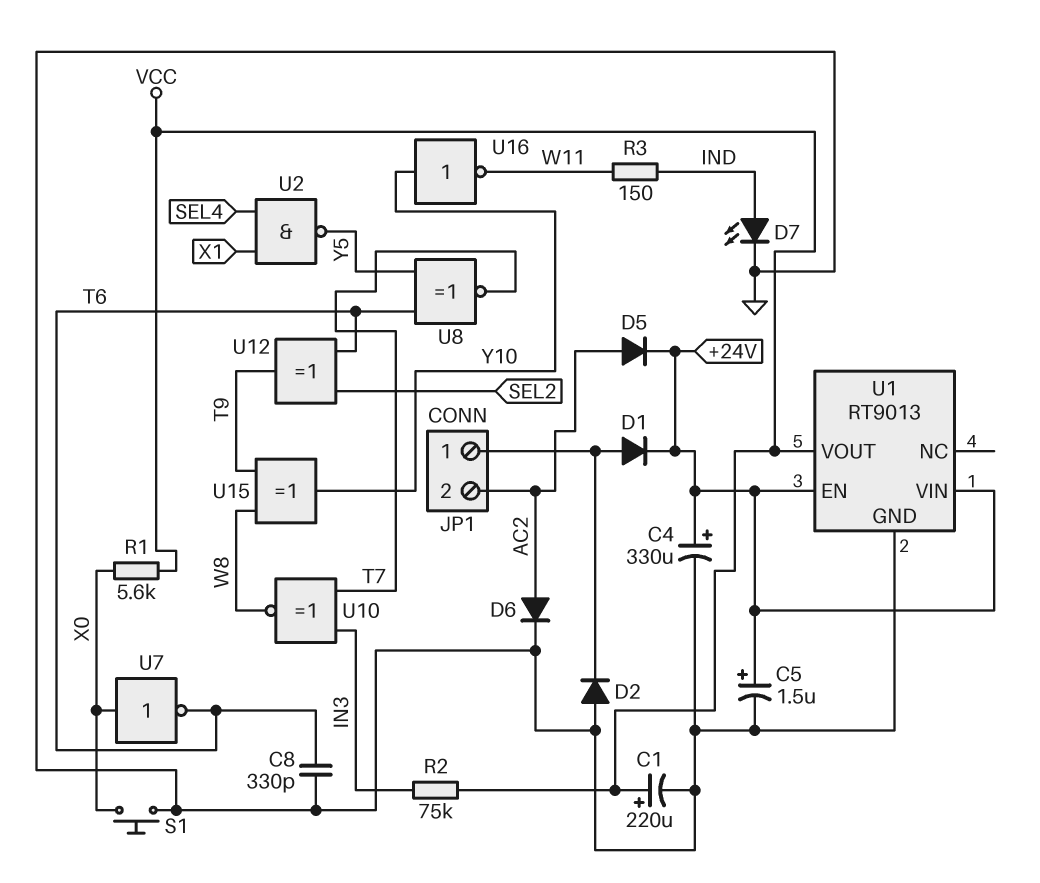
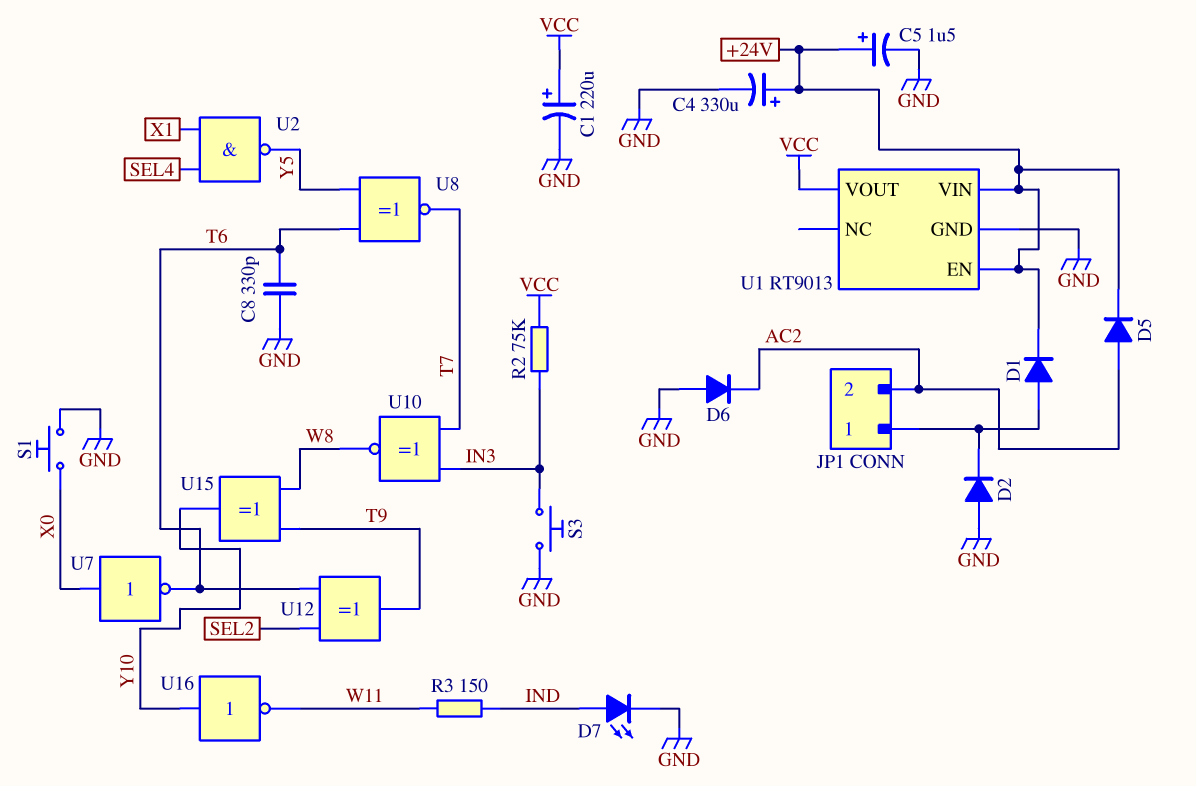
D6: diode (A AC2, K GND) -> diode (A GND, K AC2)
R1: 5.6k (VCC, X0) -> none
S3: none -> button (GND, IN3)

